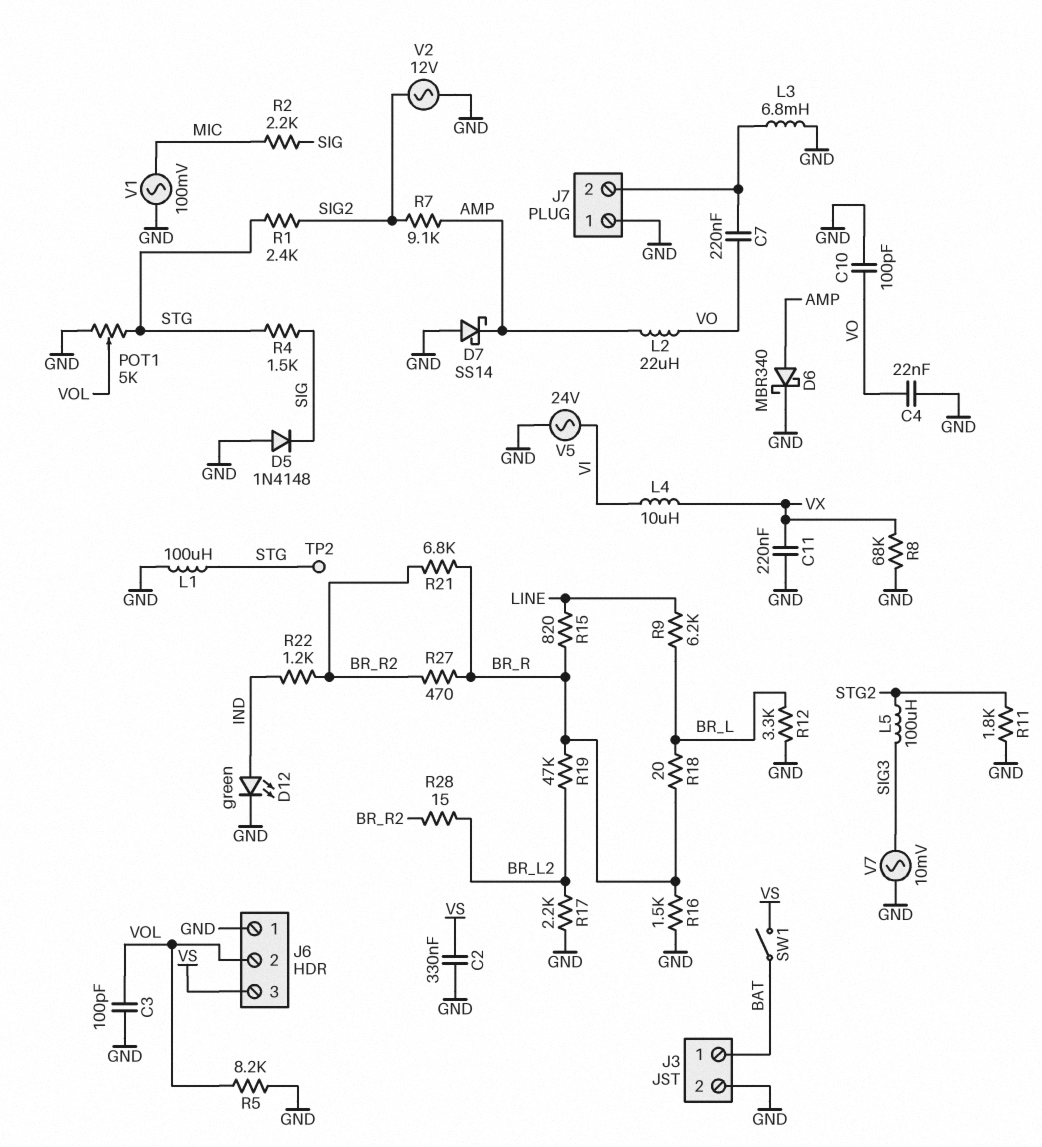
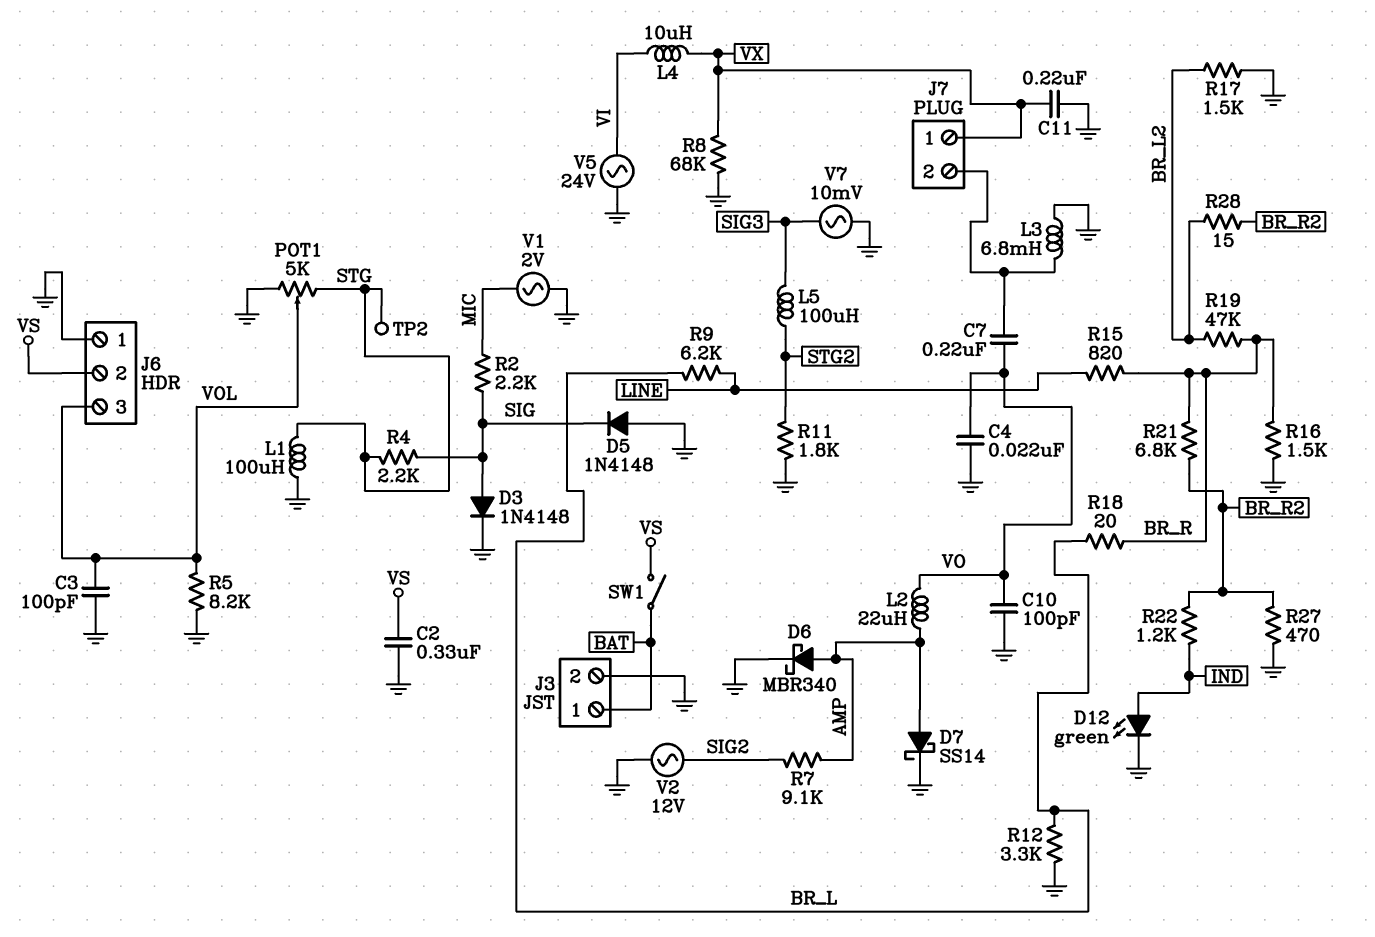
D3: none -> diode 1N4148 (A SIG, K GND)
D7: schottky SS14 (A GND, K AMP) -> schottky SS14 (A AMP, K GND)
J6 pin 2: VOL -> VS
J6 pin 3: VS -> VOL
J7 pin 1: GND -> VX
R1: 2.4k (SIG2, STG) -> none
R4: 1.5k (SIG, STG) -> 2.2k (SIG, STG)
R17: 2.2k (BR_L2, GND) -> 1.5k (BR_L2, GND)
R27: 470 (BR_R, BR_R2) -> 470 (BR_R2, GND)
V1: AC 100mV (GND, MIC) -> AC 2V (GND, MIC)

